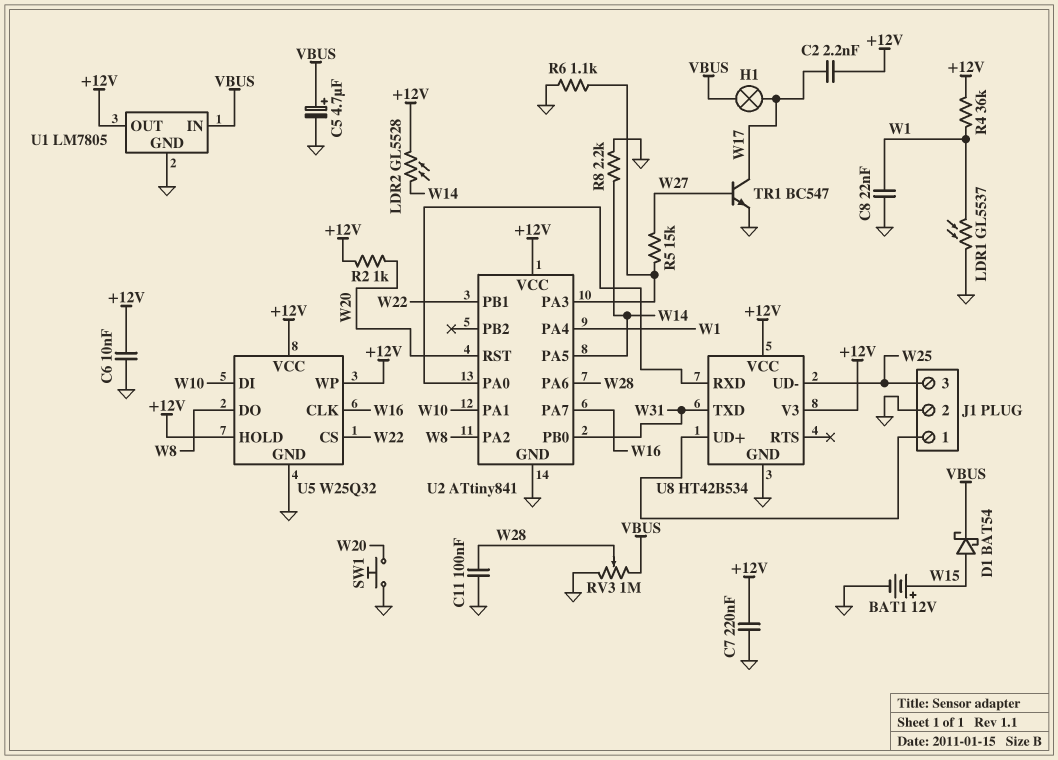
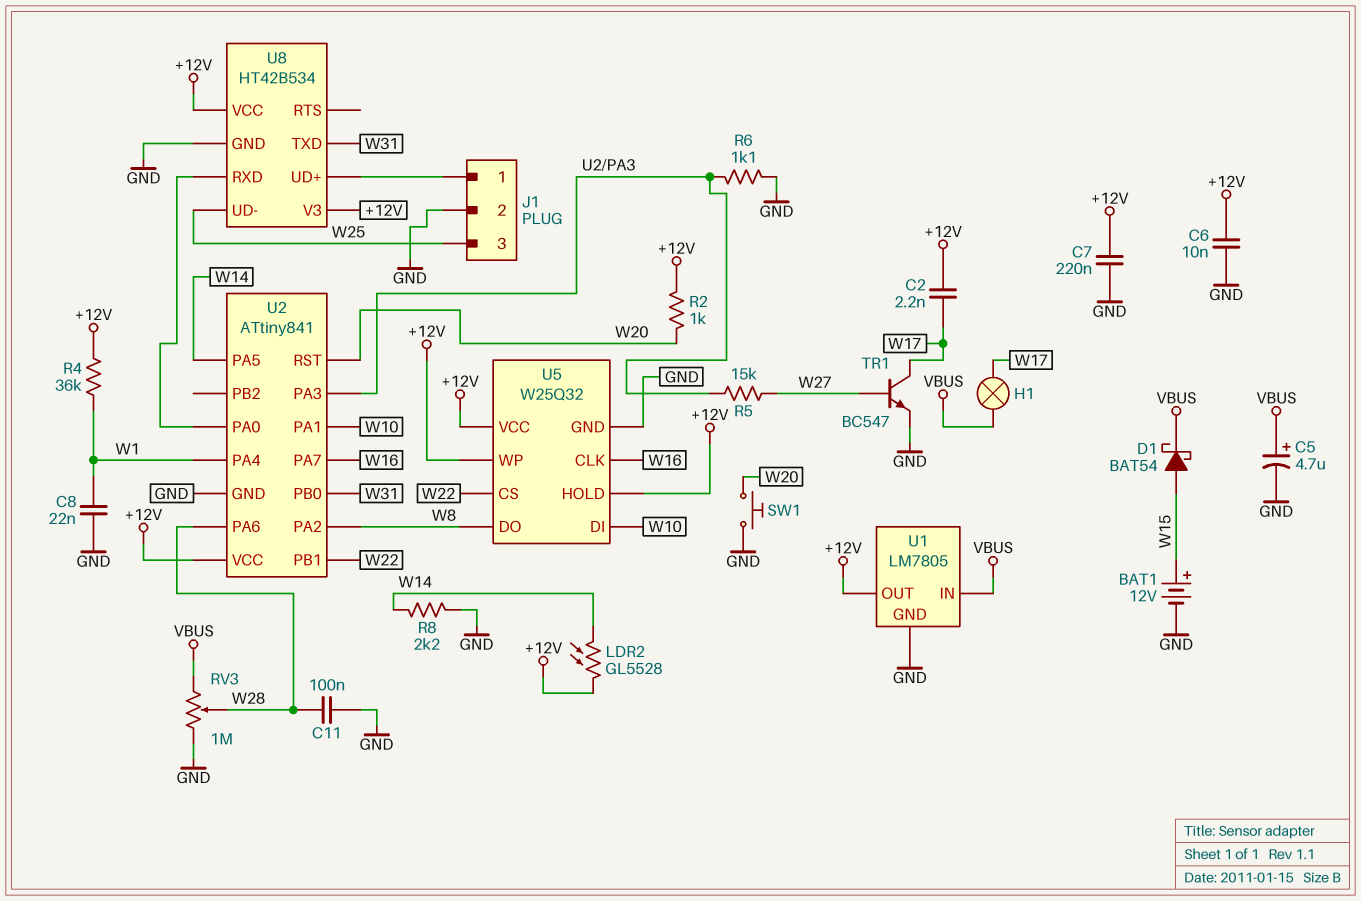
LDR1: GL5537 (GND, W1) -> none

